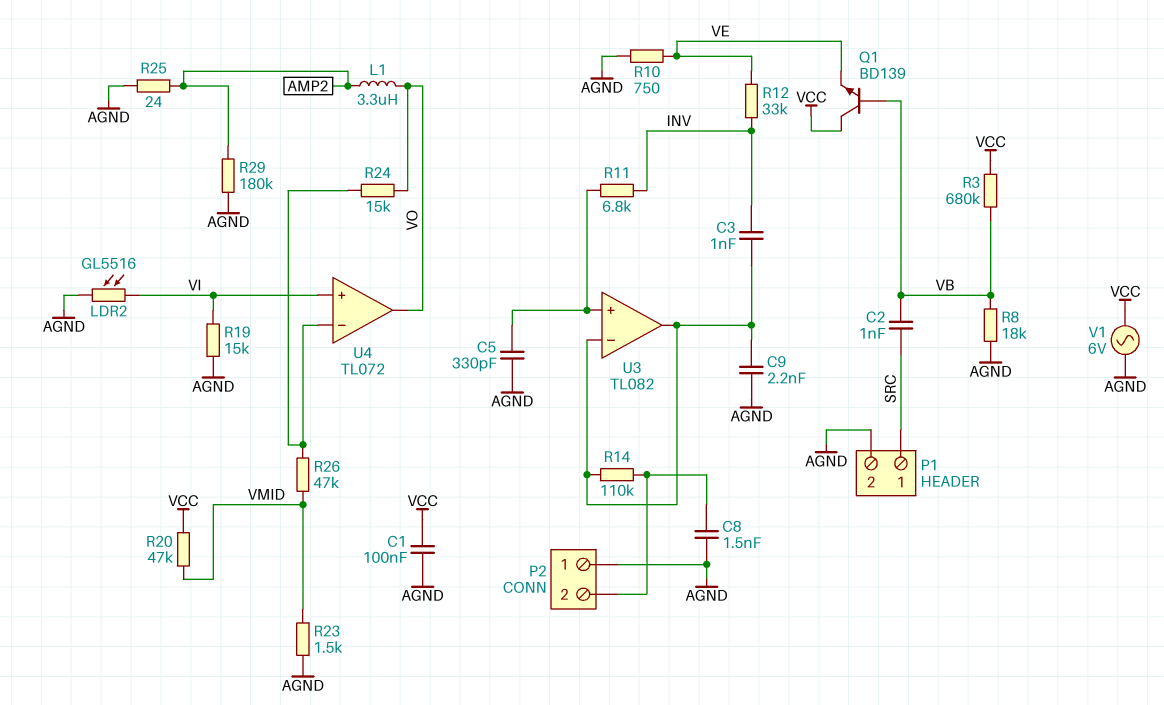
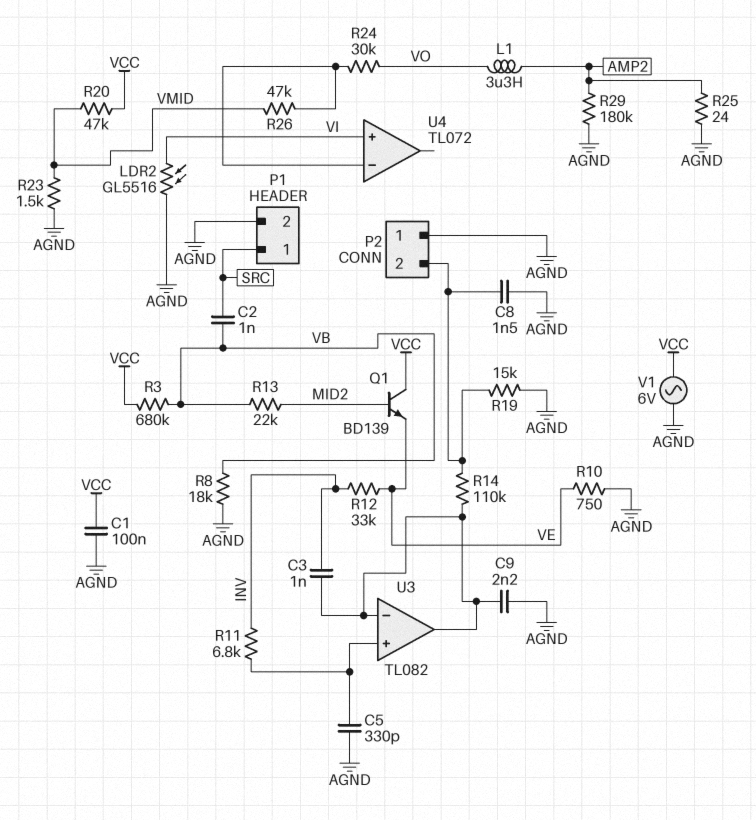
Q1: NPN BD139 (B VB, C VCC, E VE) -> NPN BD139 (B MID2, C VCC, E VE)
R13: none -> 22k (MID2, VB)
R19: 15k (AGND, VI) -> 15k (AGND, P2/2)
R24: 15k (U4/in-, VO) -> 30k (U4/in-, VO)
U4 pin out: VO -> none

